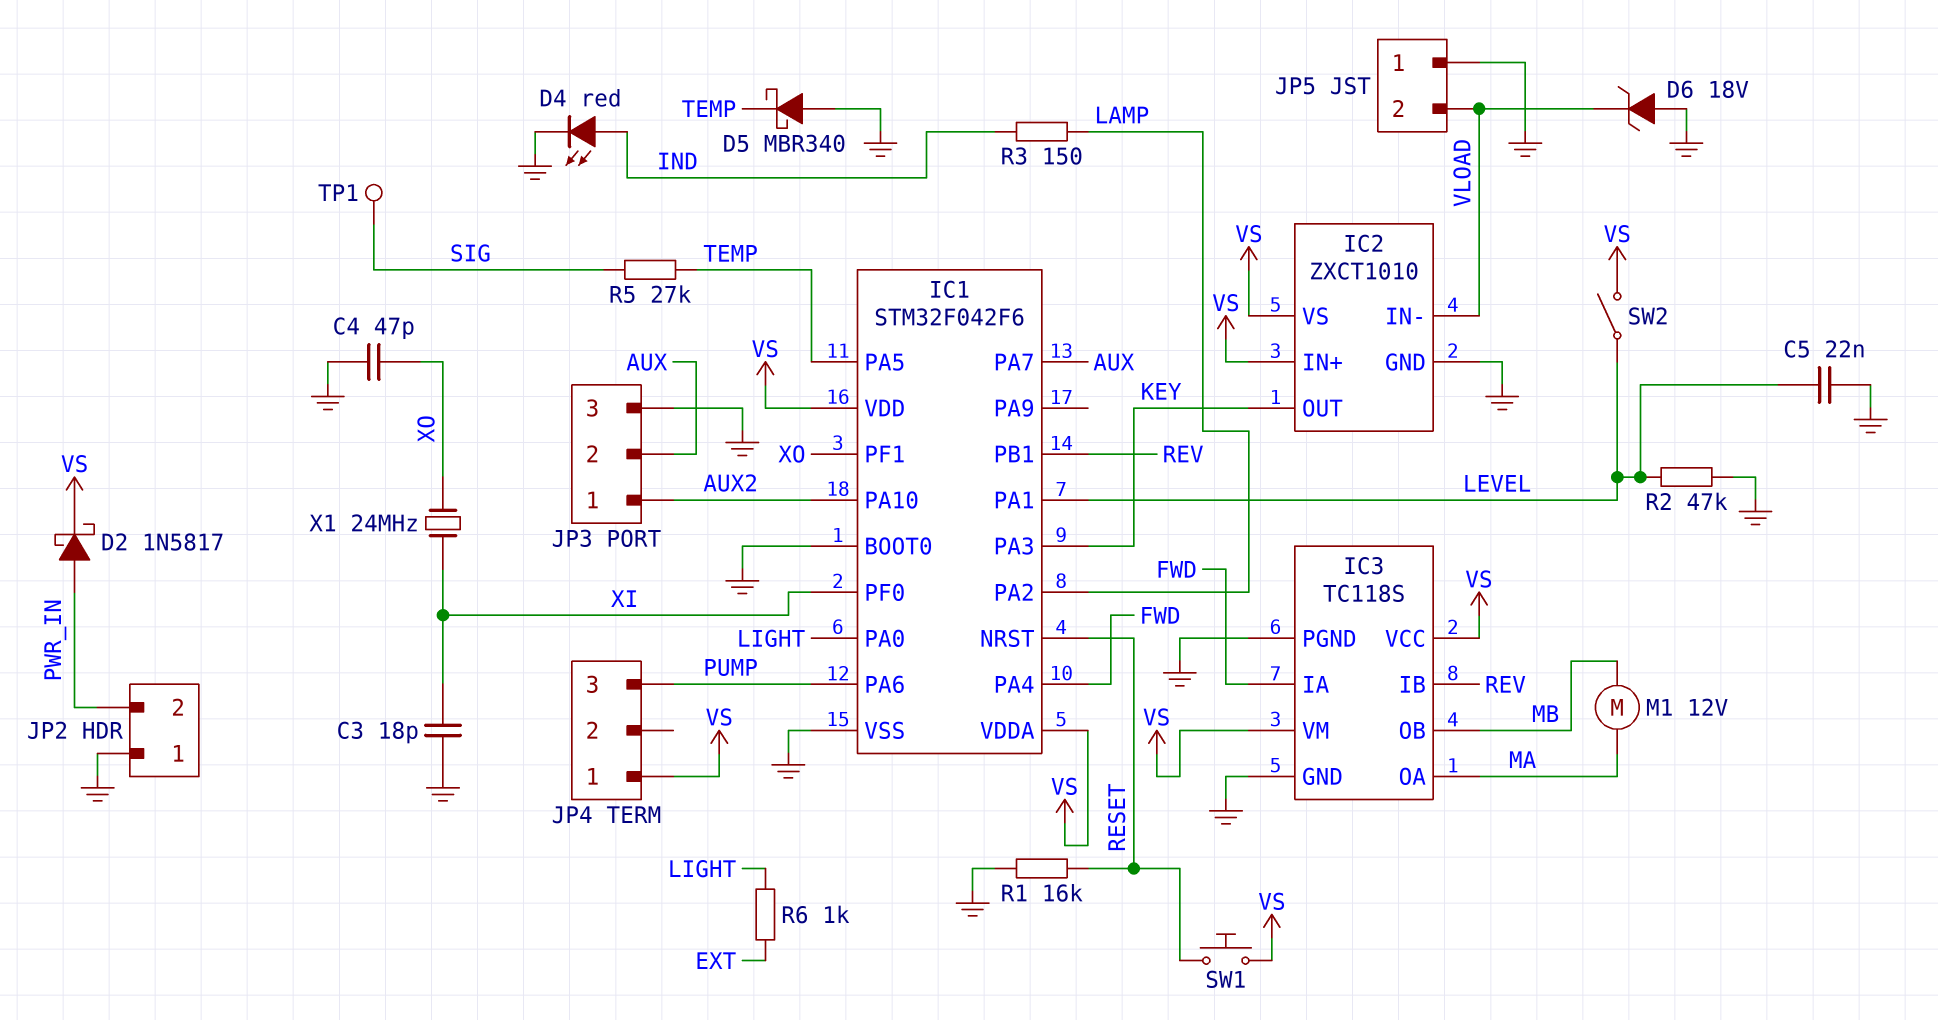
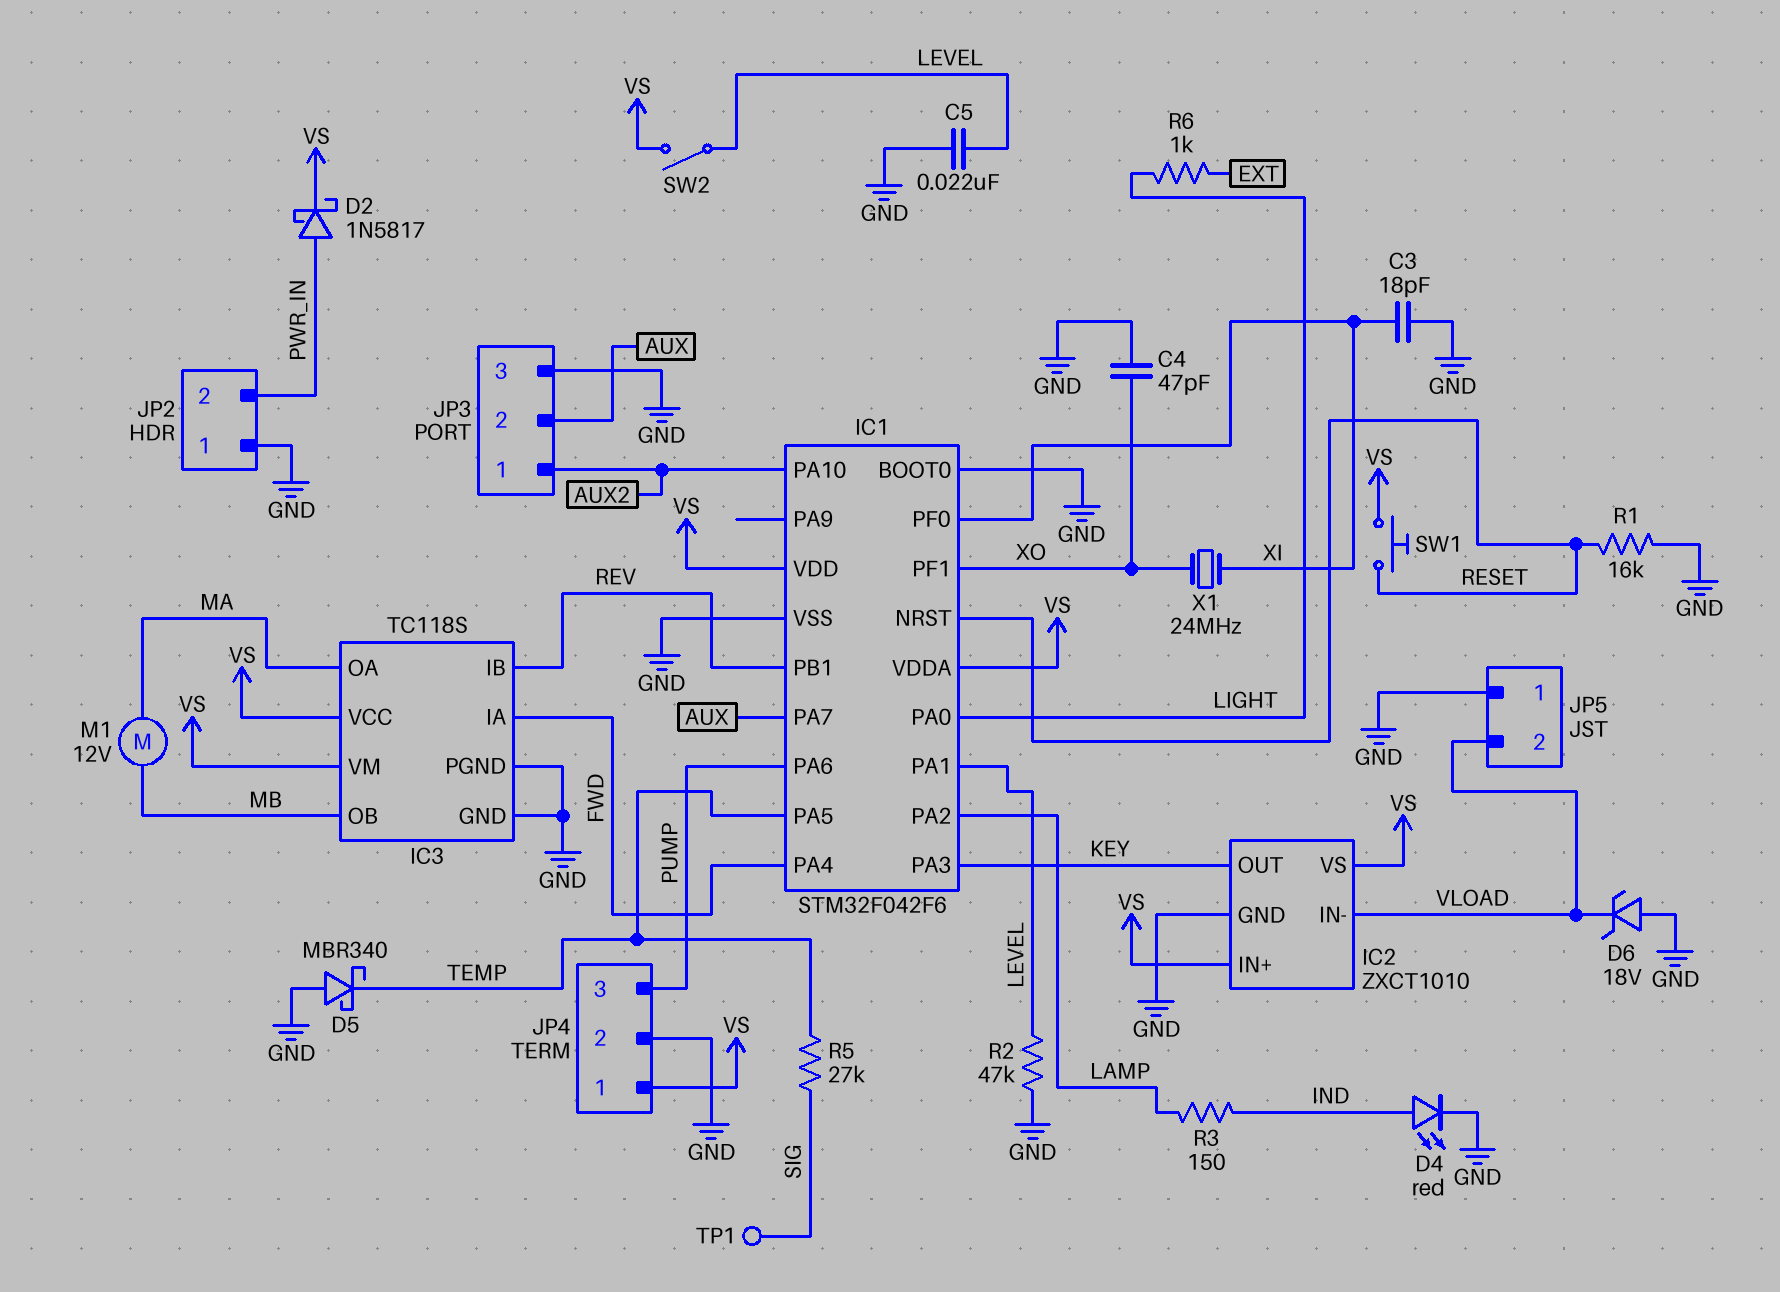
JP4 pin 2: none -> GND

